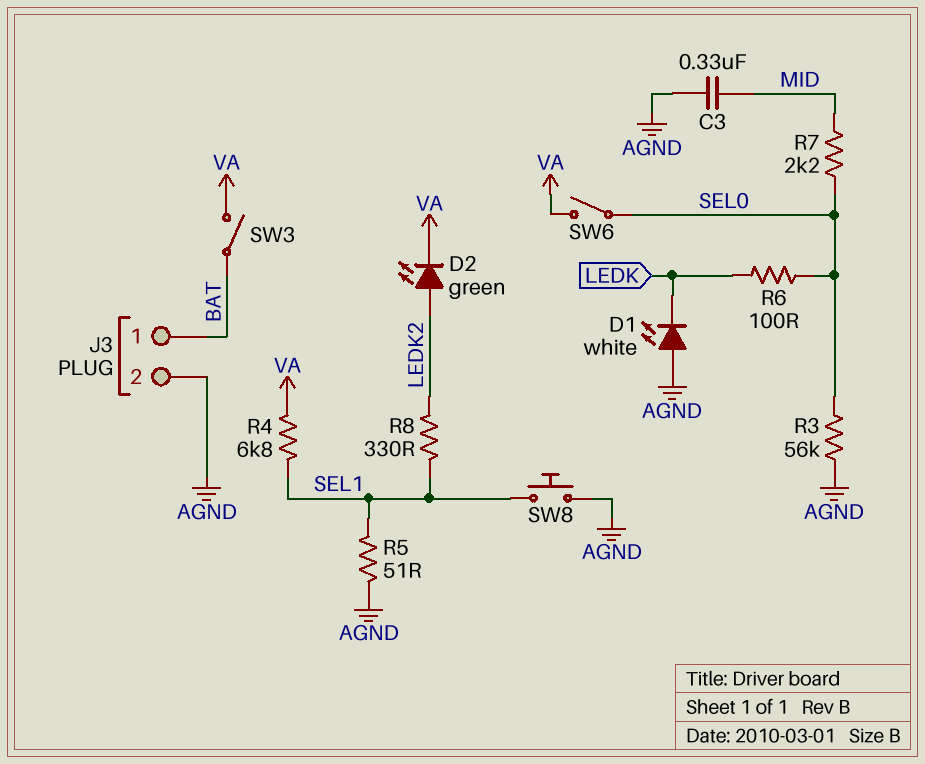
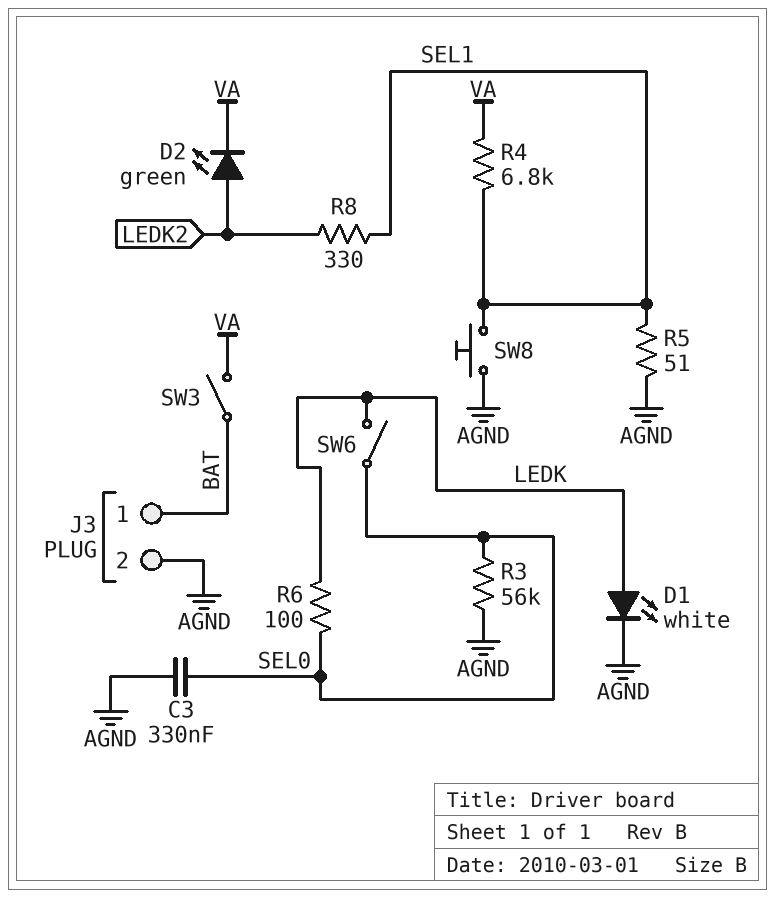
C3: 330nF (AGND, MID) -> 330nF (AGND, SEL0)
D1: LED white (A AGND, K LEDK) -> LED white (A LEDK, K AGND)
R7: 2.2k (MID, SEL0) -> none
SW6: switch (SEL0, VA) -> switch (LEDK, SEL0)

